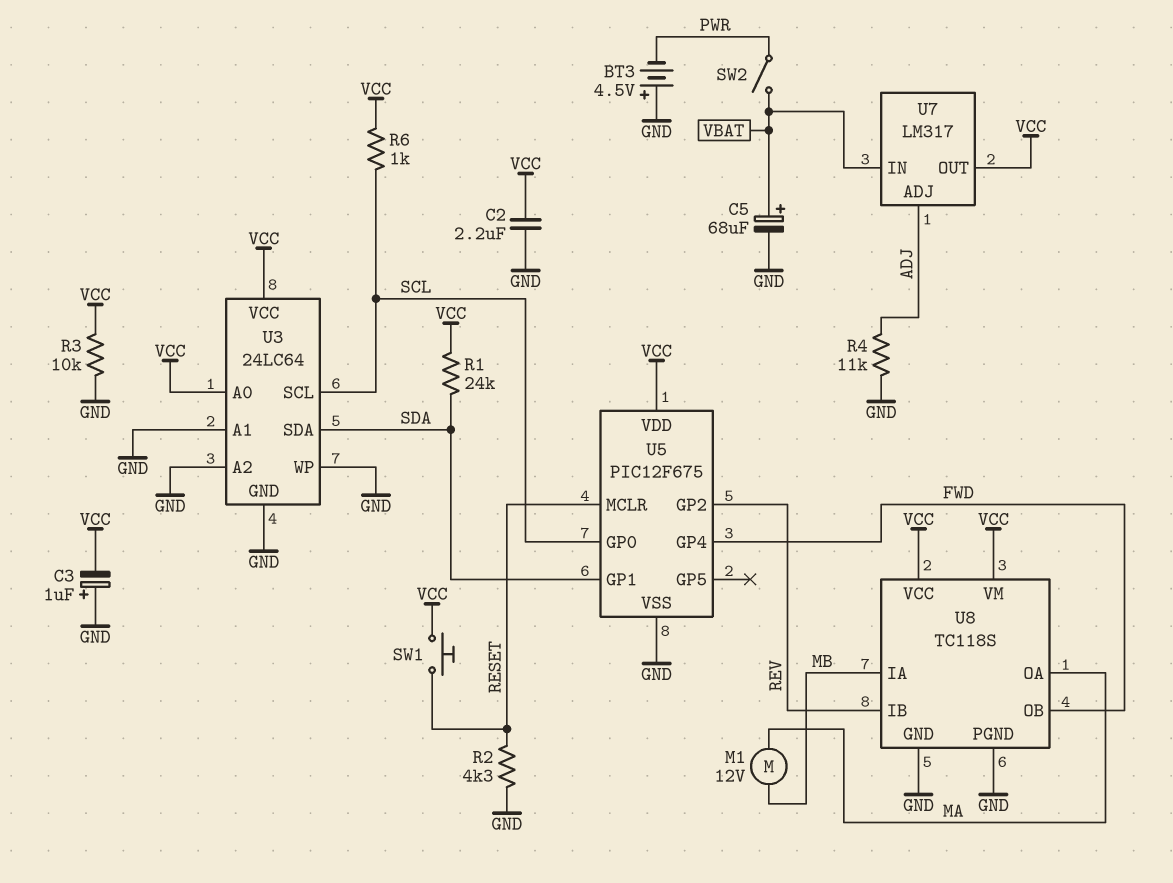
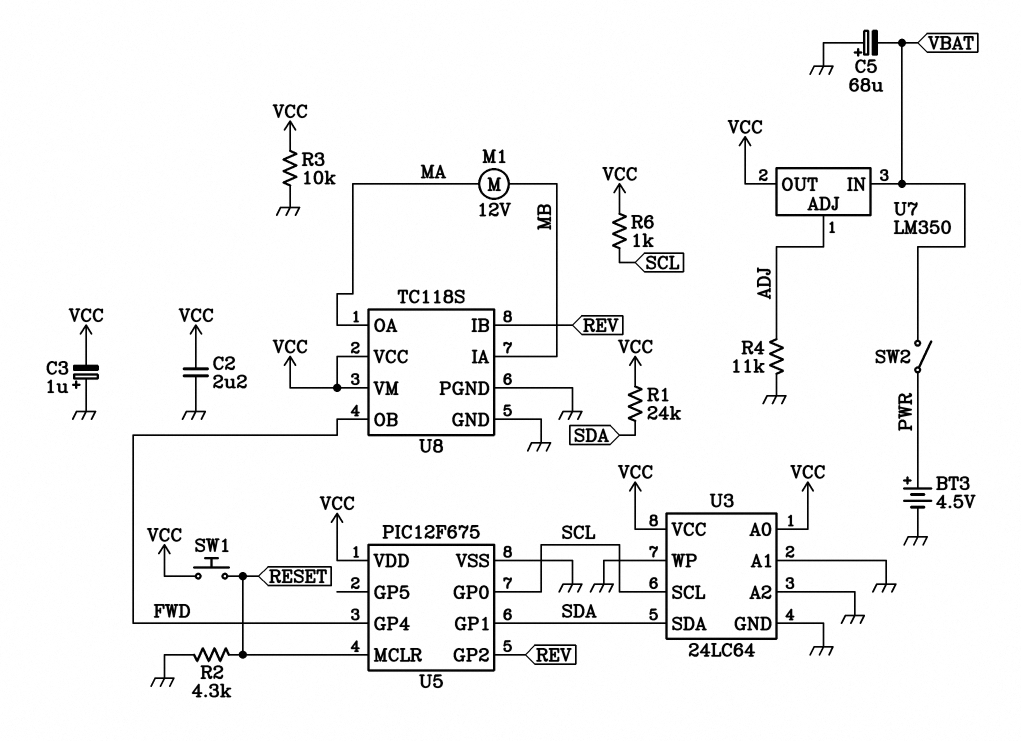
BT3: 4.5V (plus GND, minus PWR) -> 4.5V (plus PWR, minus GND)
C5: 68uF (plus VBAT, minus GND) -> 68uF (plus GND, minus VBAT)
U7: LM317 -> LM350

